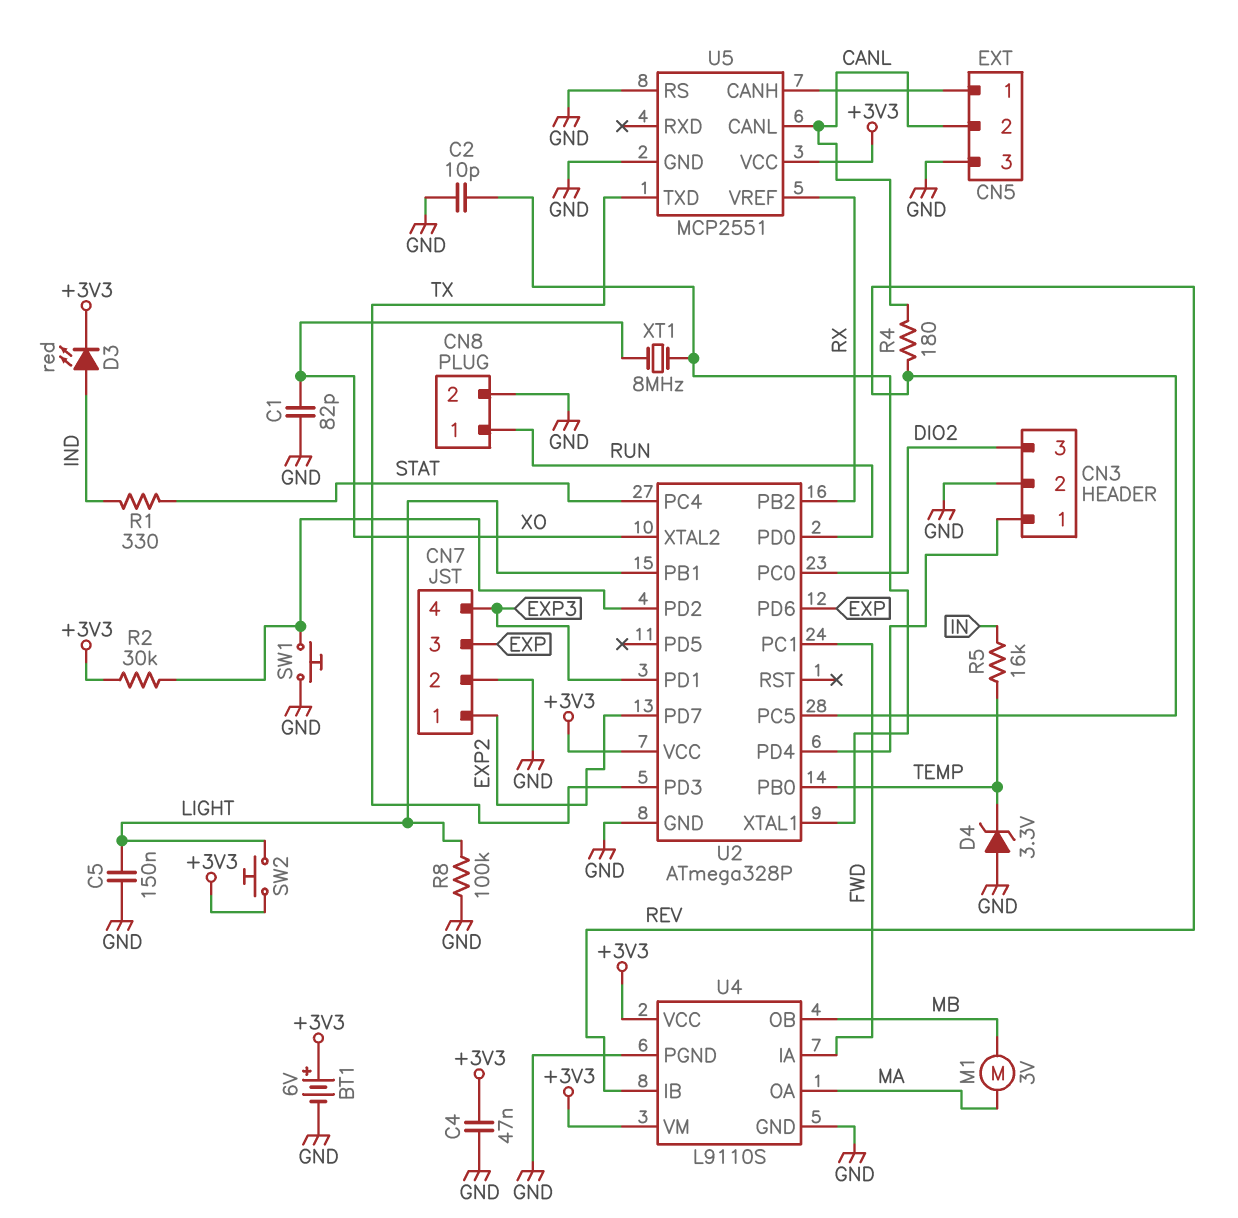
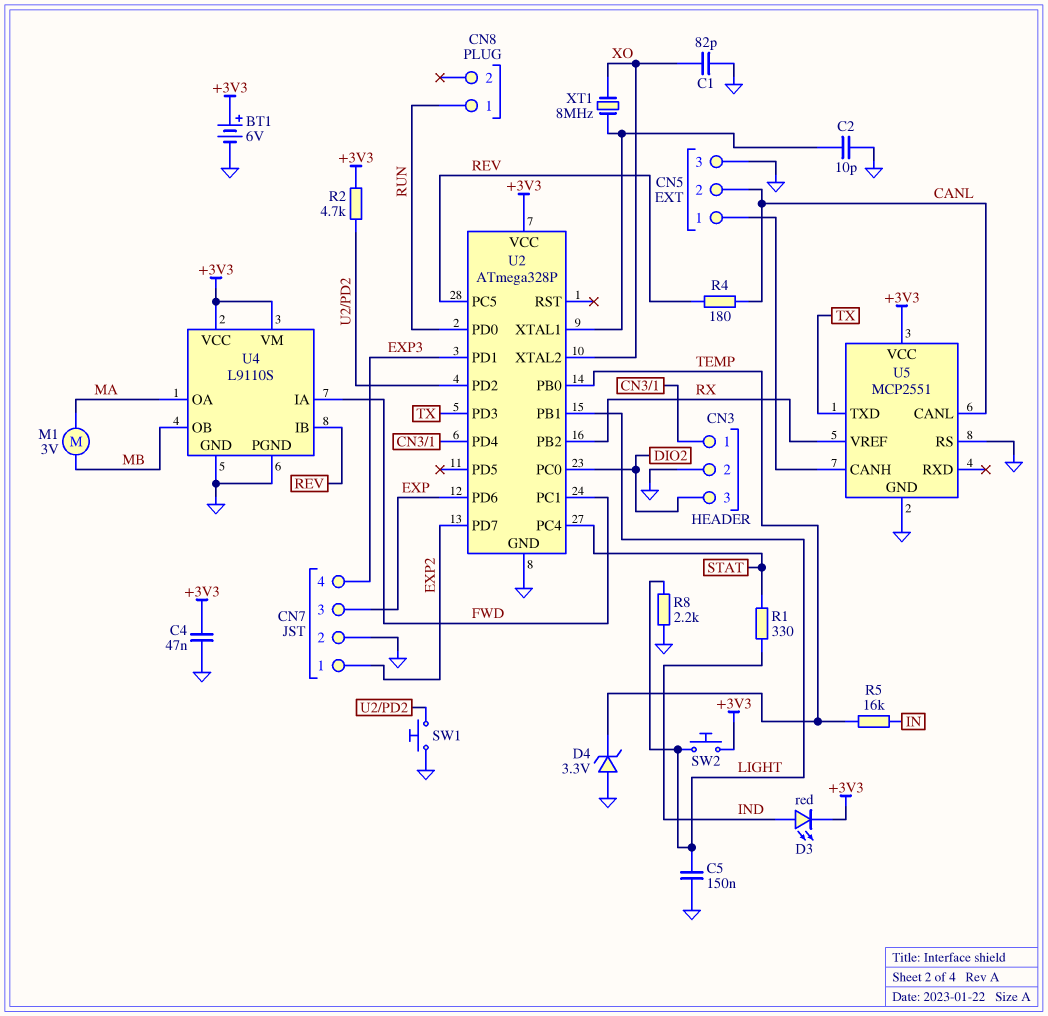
CN8 pin 2: GND -> none
R2: 30k (+3V3, U2/PD2) -> 4.7k (+3V3, U2/PD2)
R8: 100k (GND, LIGHT) -> 2.2k (GND, LIGHT)

